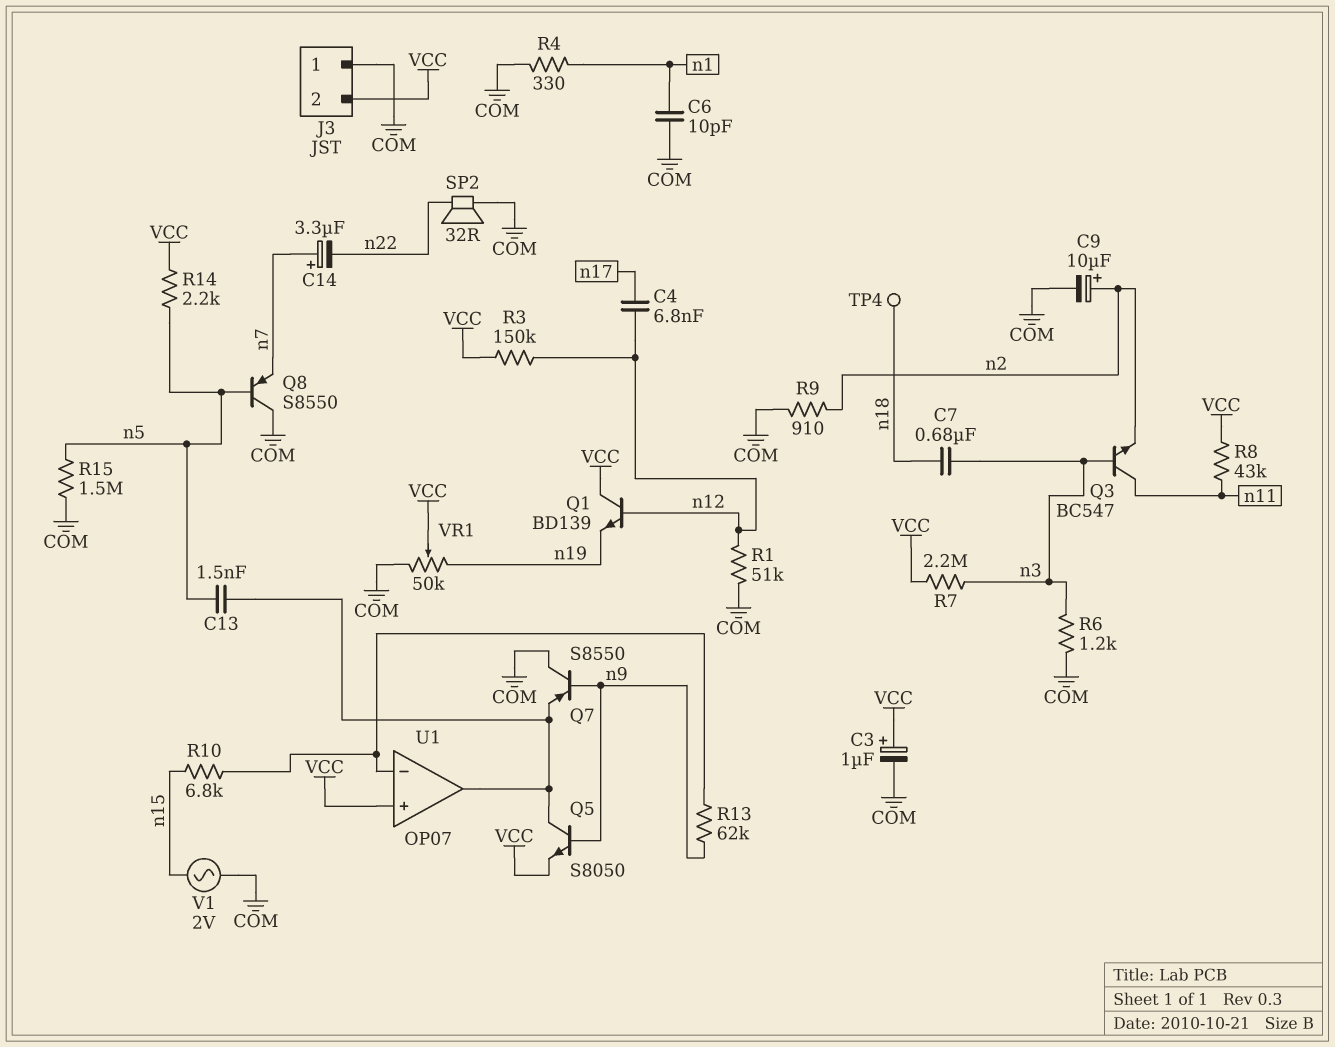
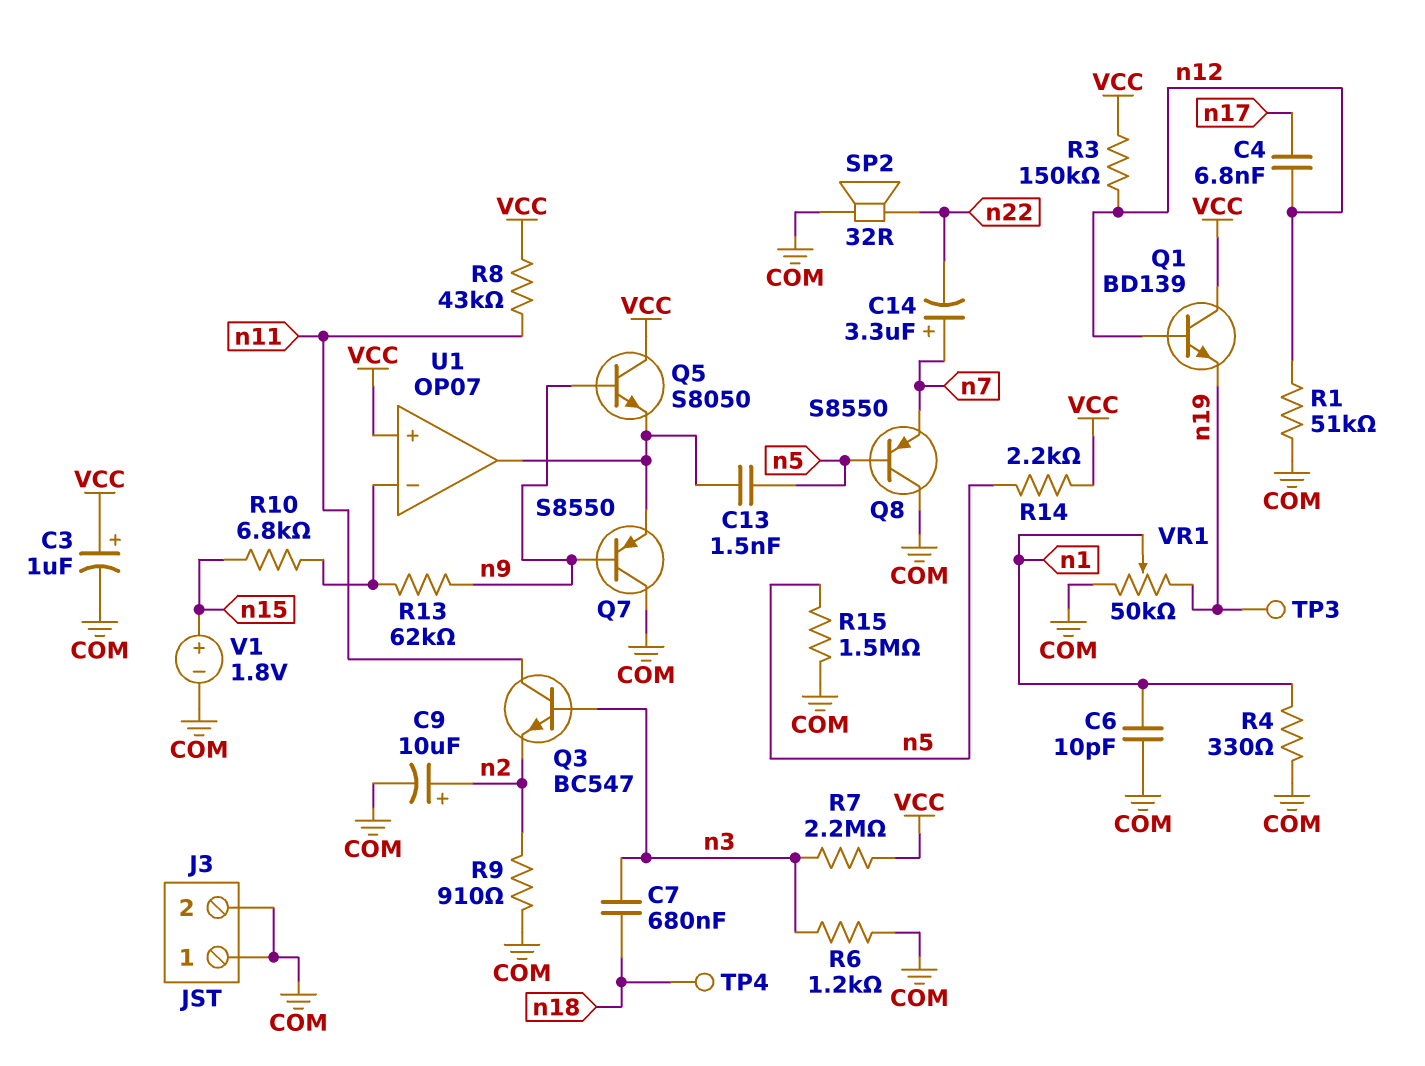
J3 pin 2: VCC -> COM
Q5: NPN S8050 (B n9, C U1/out, E VCC) -> NPN S8050 (B n9, C VCC, E U1/out)
TP3: none -> test point (n19)
V1: AC 2V (COM, n15) -> 1.8V (plus n15, minus COM)
VR1: 50k (COM, n19, wiper VCC) -> 50k (COM, n19, wiper n1)

